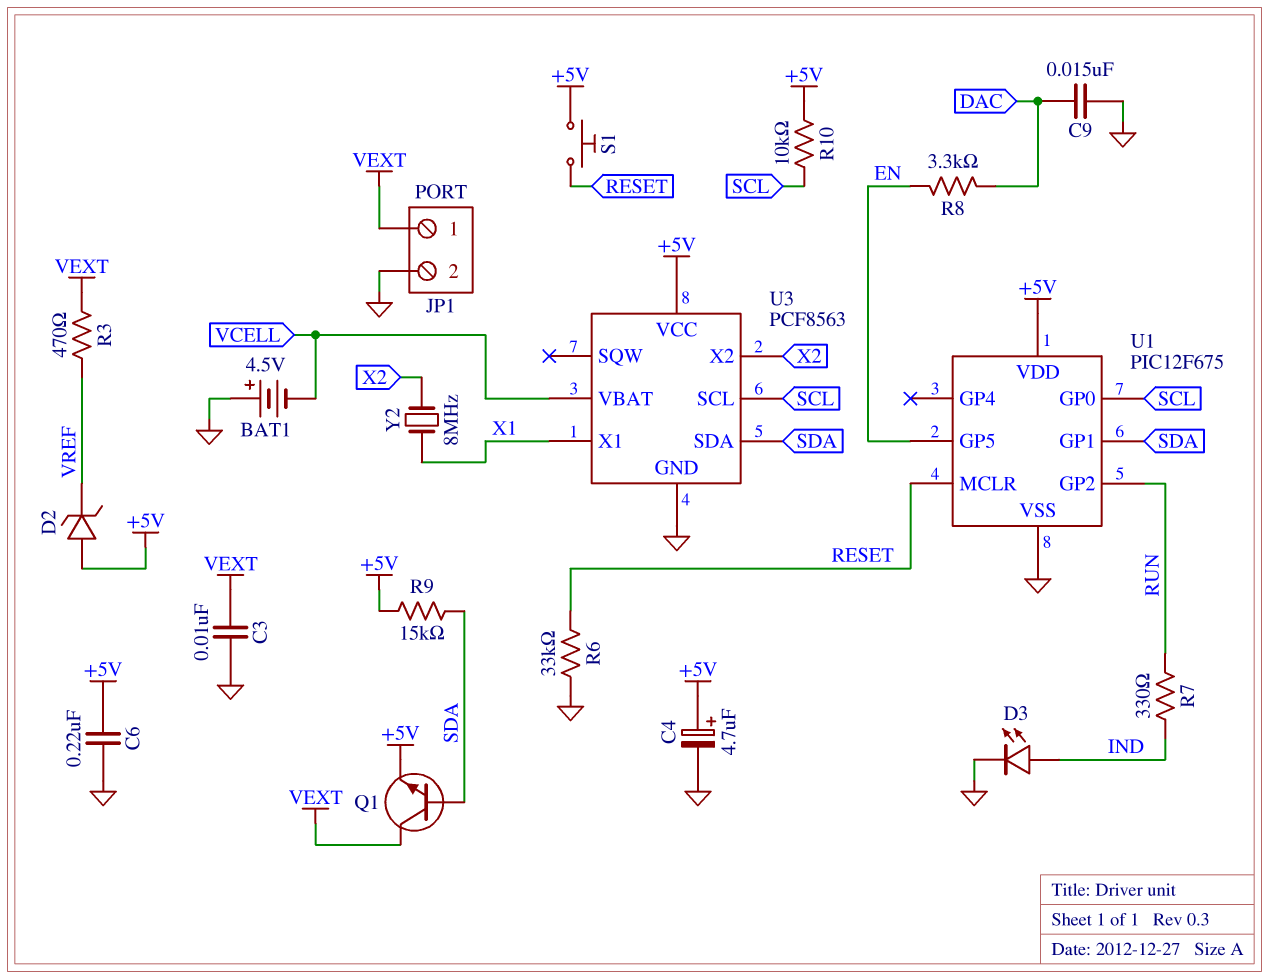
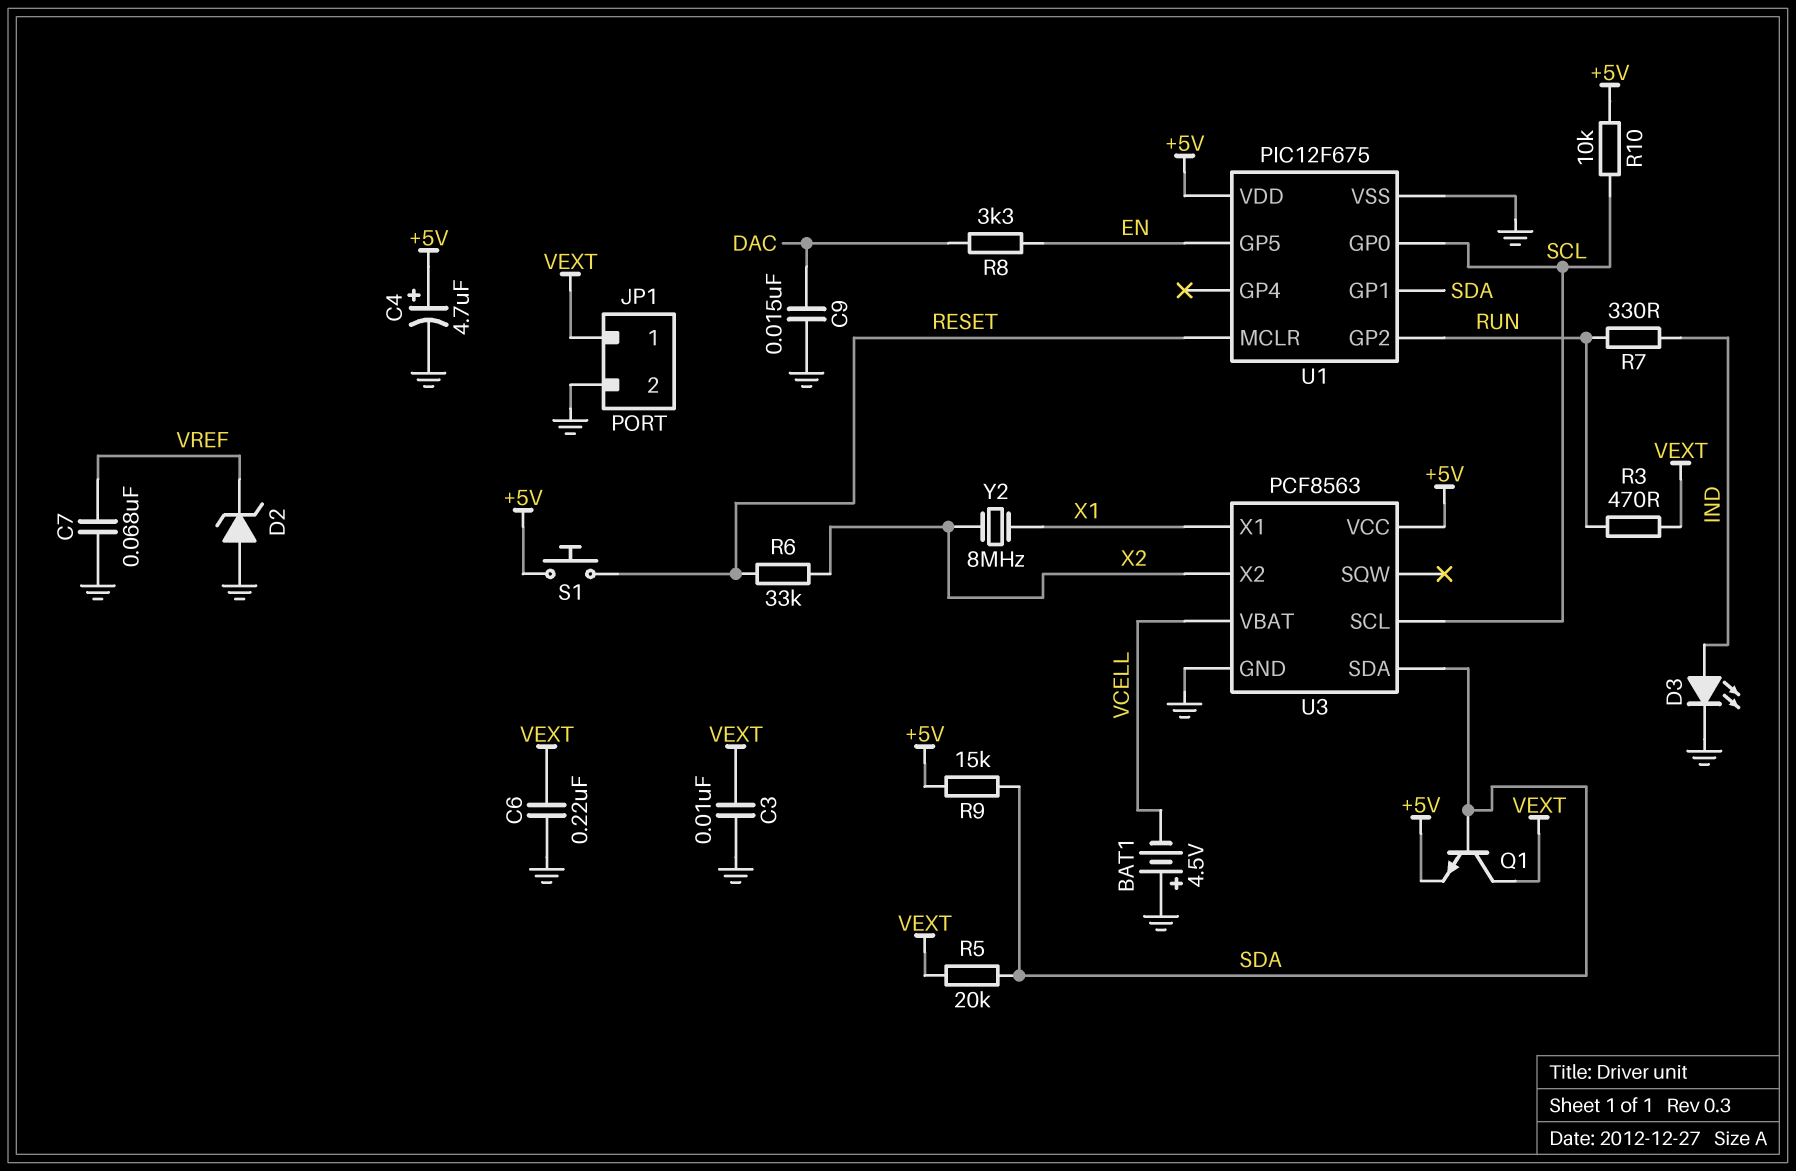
C6: 220nF (+5V, GND) -> 220nF (GND, VEXT)
C7: none -> 68nF (GND, VREF)
D2: zener (A +5V, K VREF) -> zener (A GND, K VREF)
R3: 470 (VEXT, VREF) -> 470 (RUN, VEXT)
R5: none -> 20k (SDA, VEXT)
R6: 33k (GND, RESET) -> 33k (RESET, X2)

